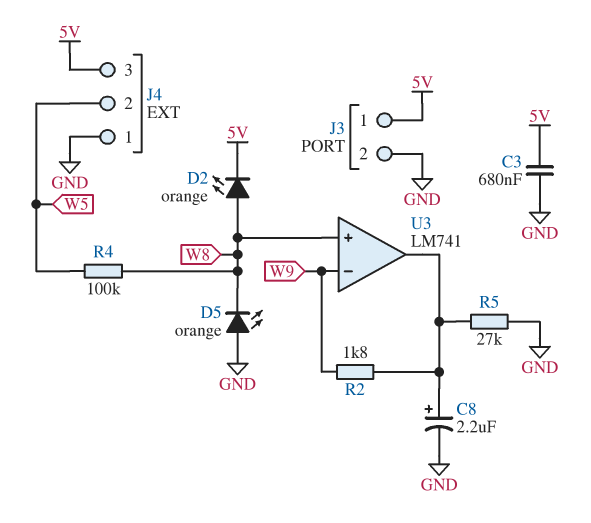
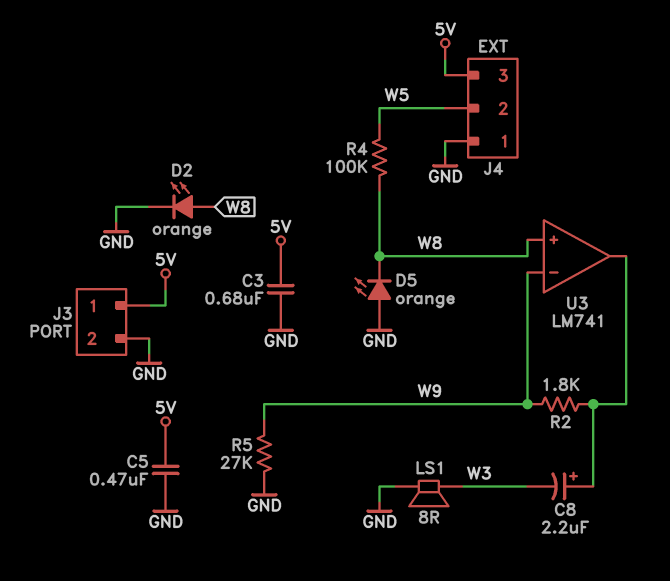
C5: none -> 470nF (5V, GND)
C8: 2.2uF (plus U3/out, minus GND) -> 2.2uF (plus U3/out, minus W3)
D2: LED orange (A W8, K 5V) -> LED orange (A W8, K GND)
LS1: none -> speaker 8R (GND, W3)
R5: 27k (GND, U3/out) -> 27k (GND, W9)

